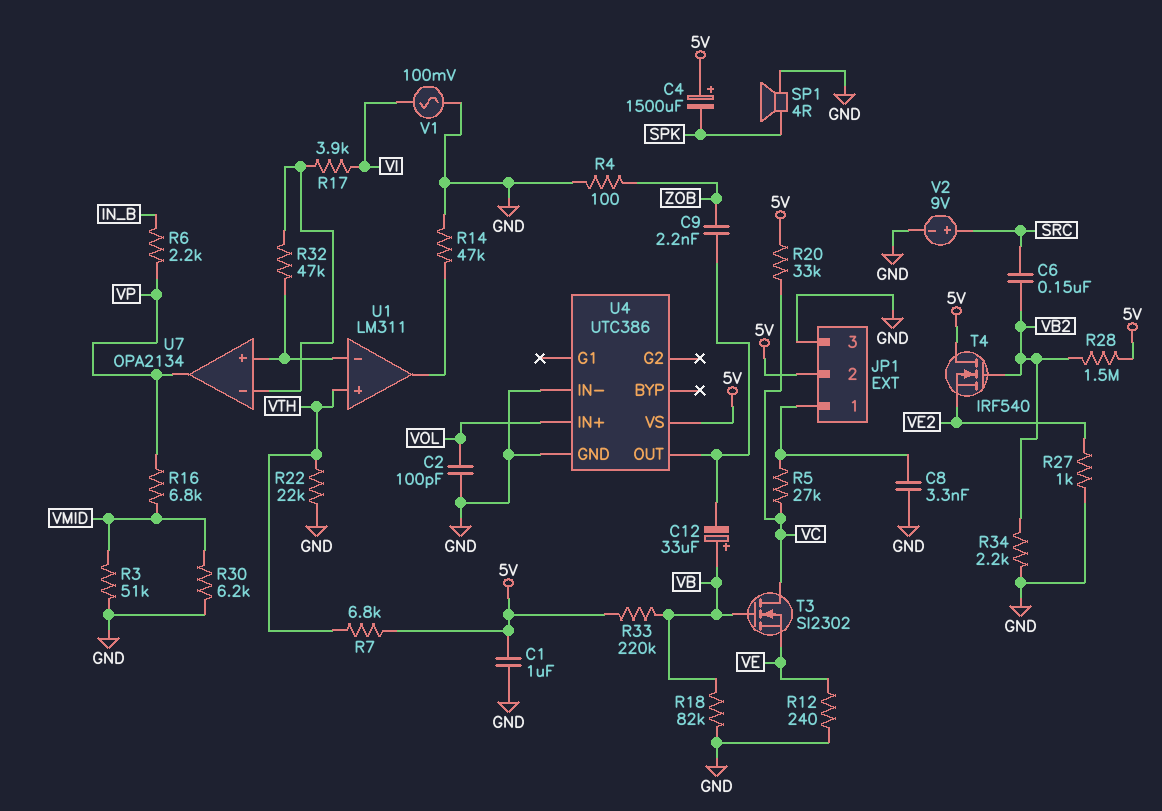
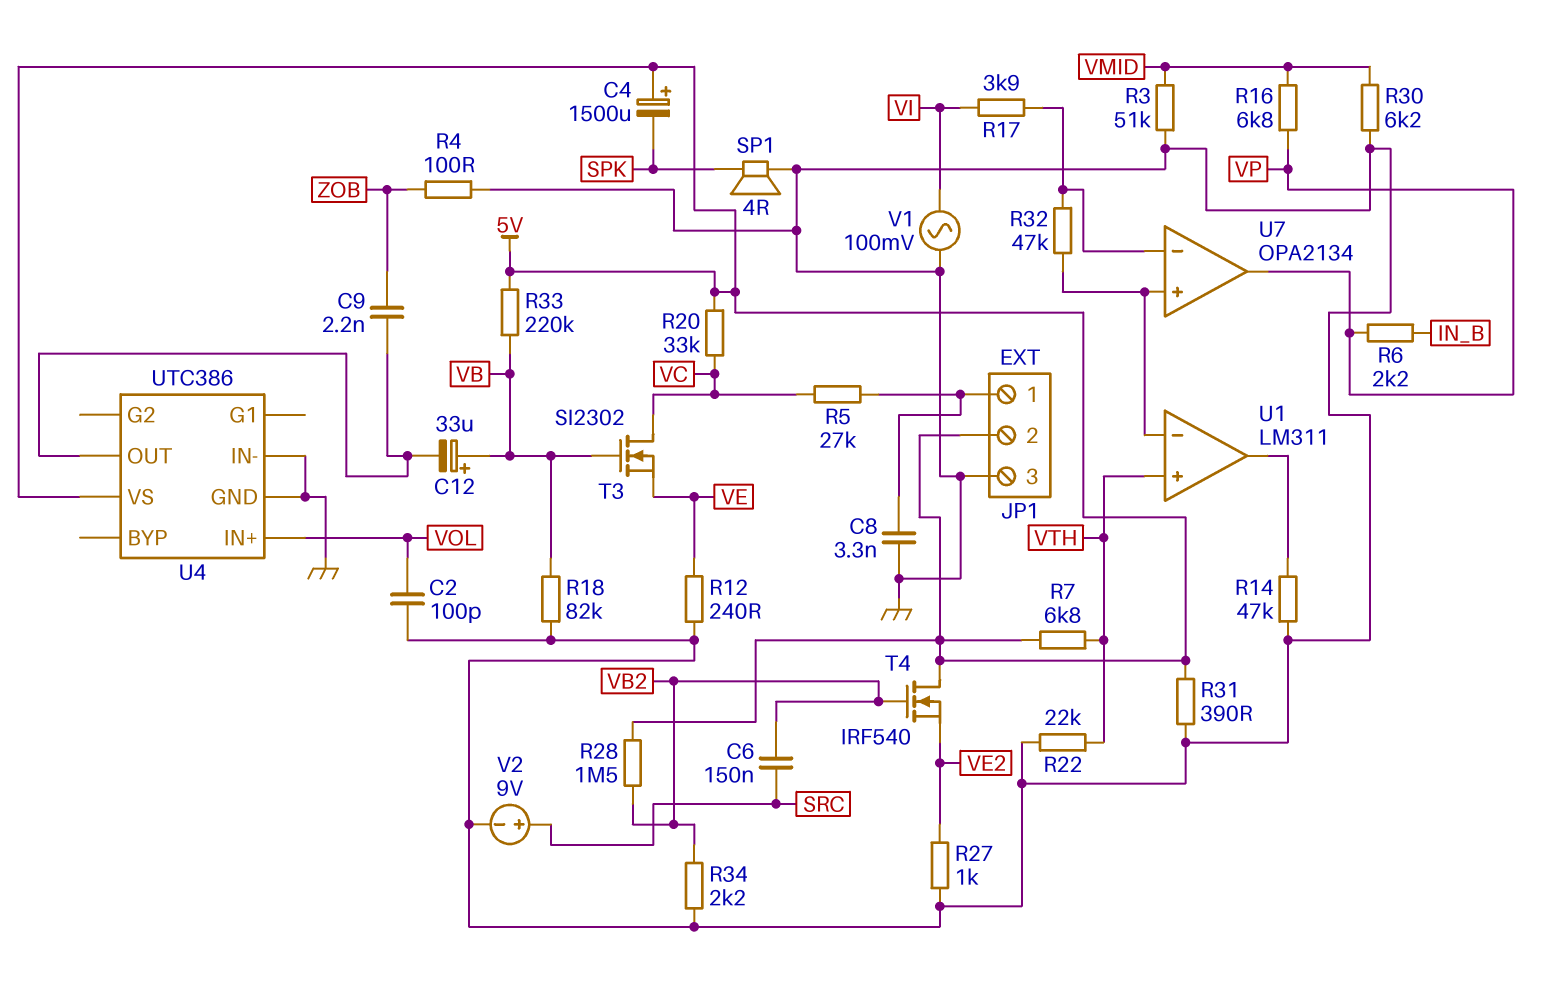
C1: 1uF (5V, GND) -> none
R31: none -> 390 (5V, GND)

